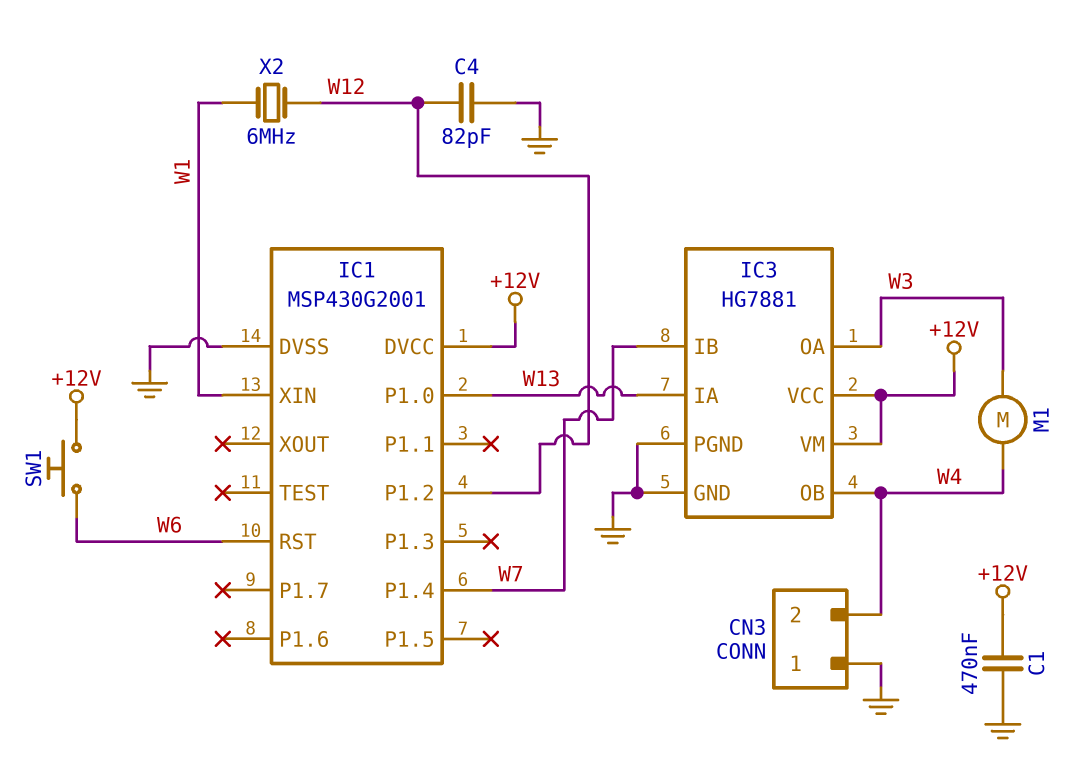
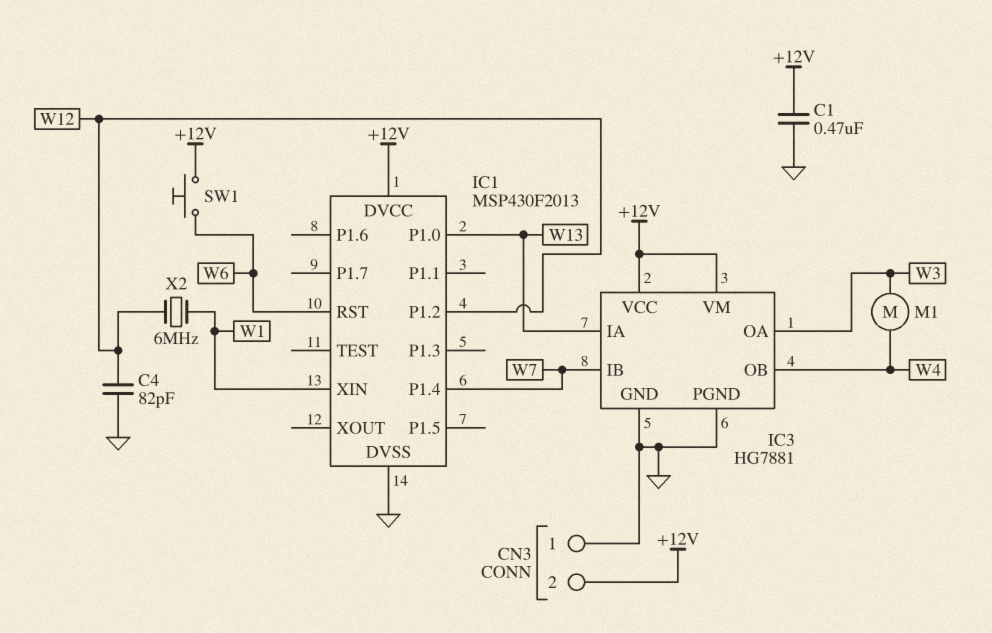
CN3 pin 2: W4 -> +12V
IC1: MSP430G2001 -> MSP430F2013

